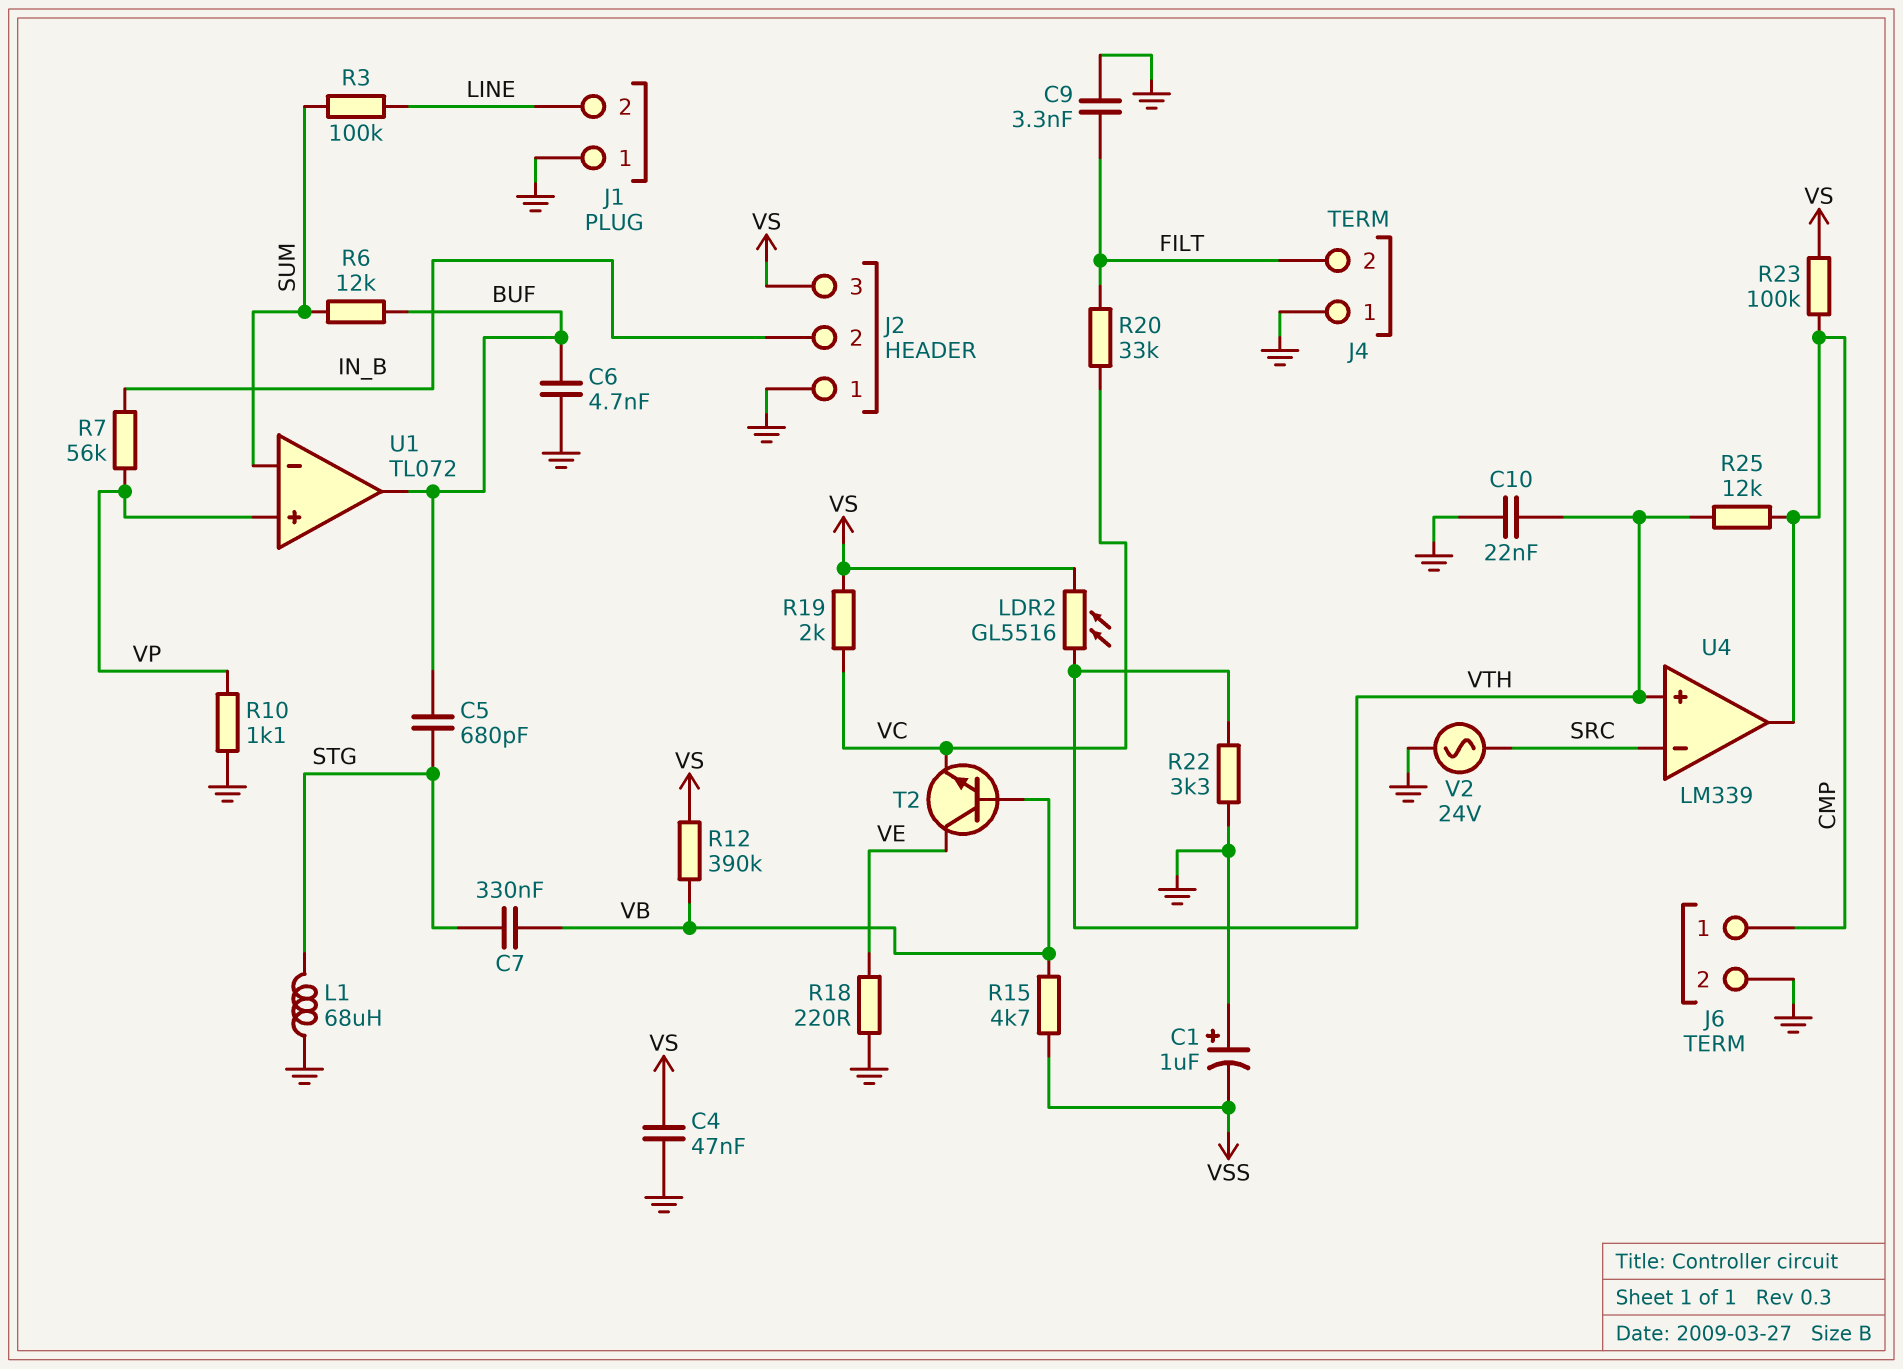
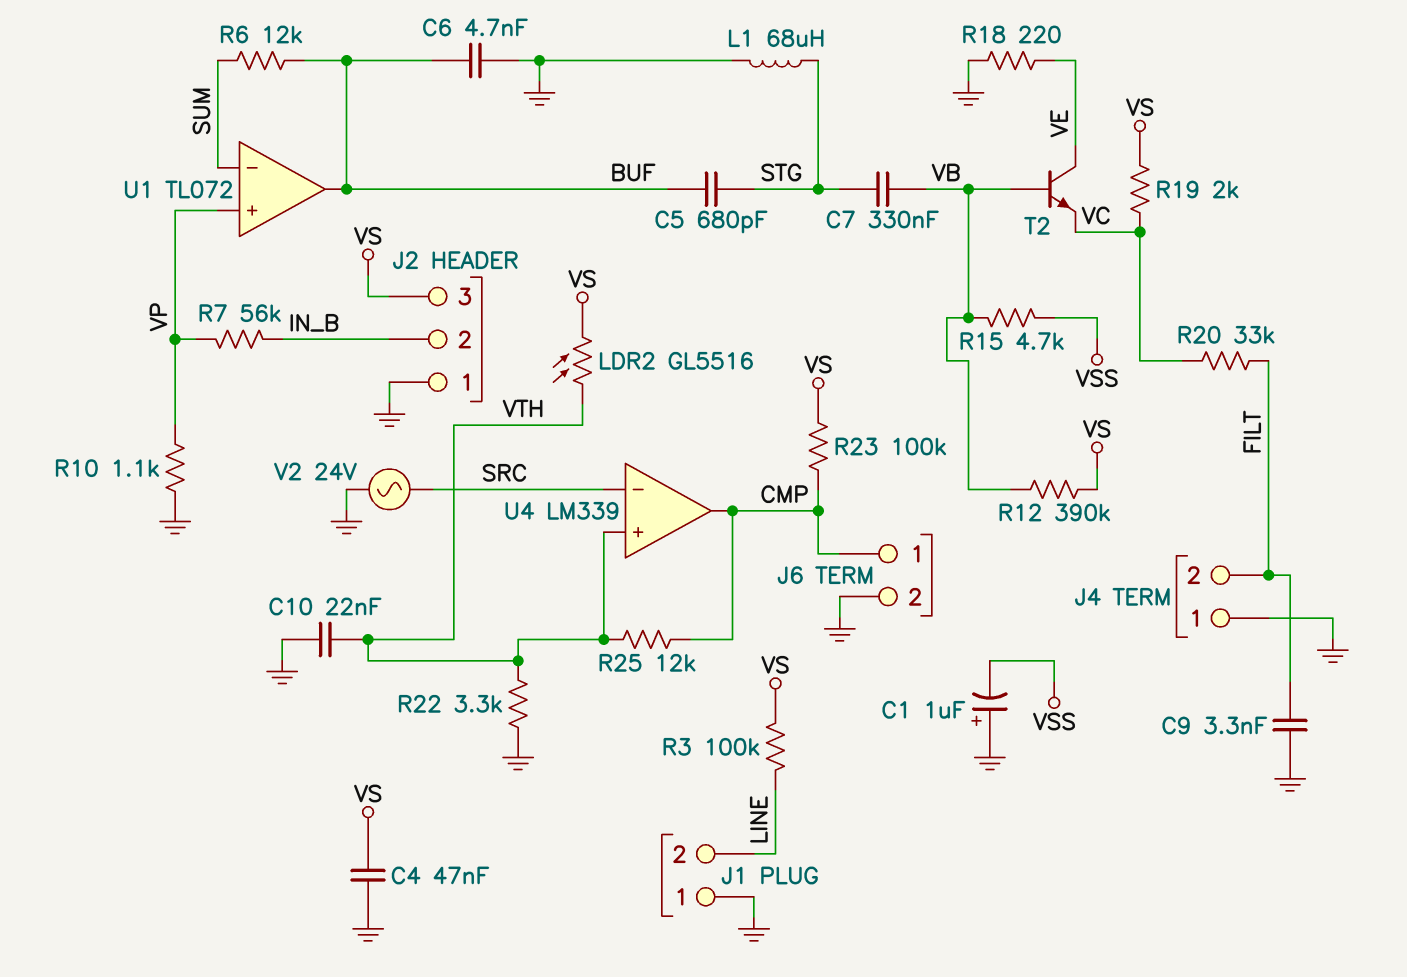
R3: 100k (LINE, SUM) -> 100k (LINE, VS)

